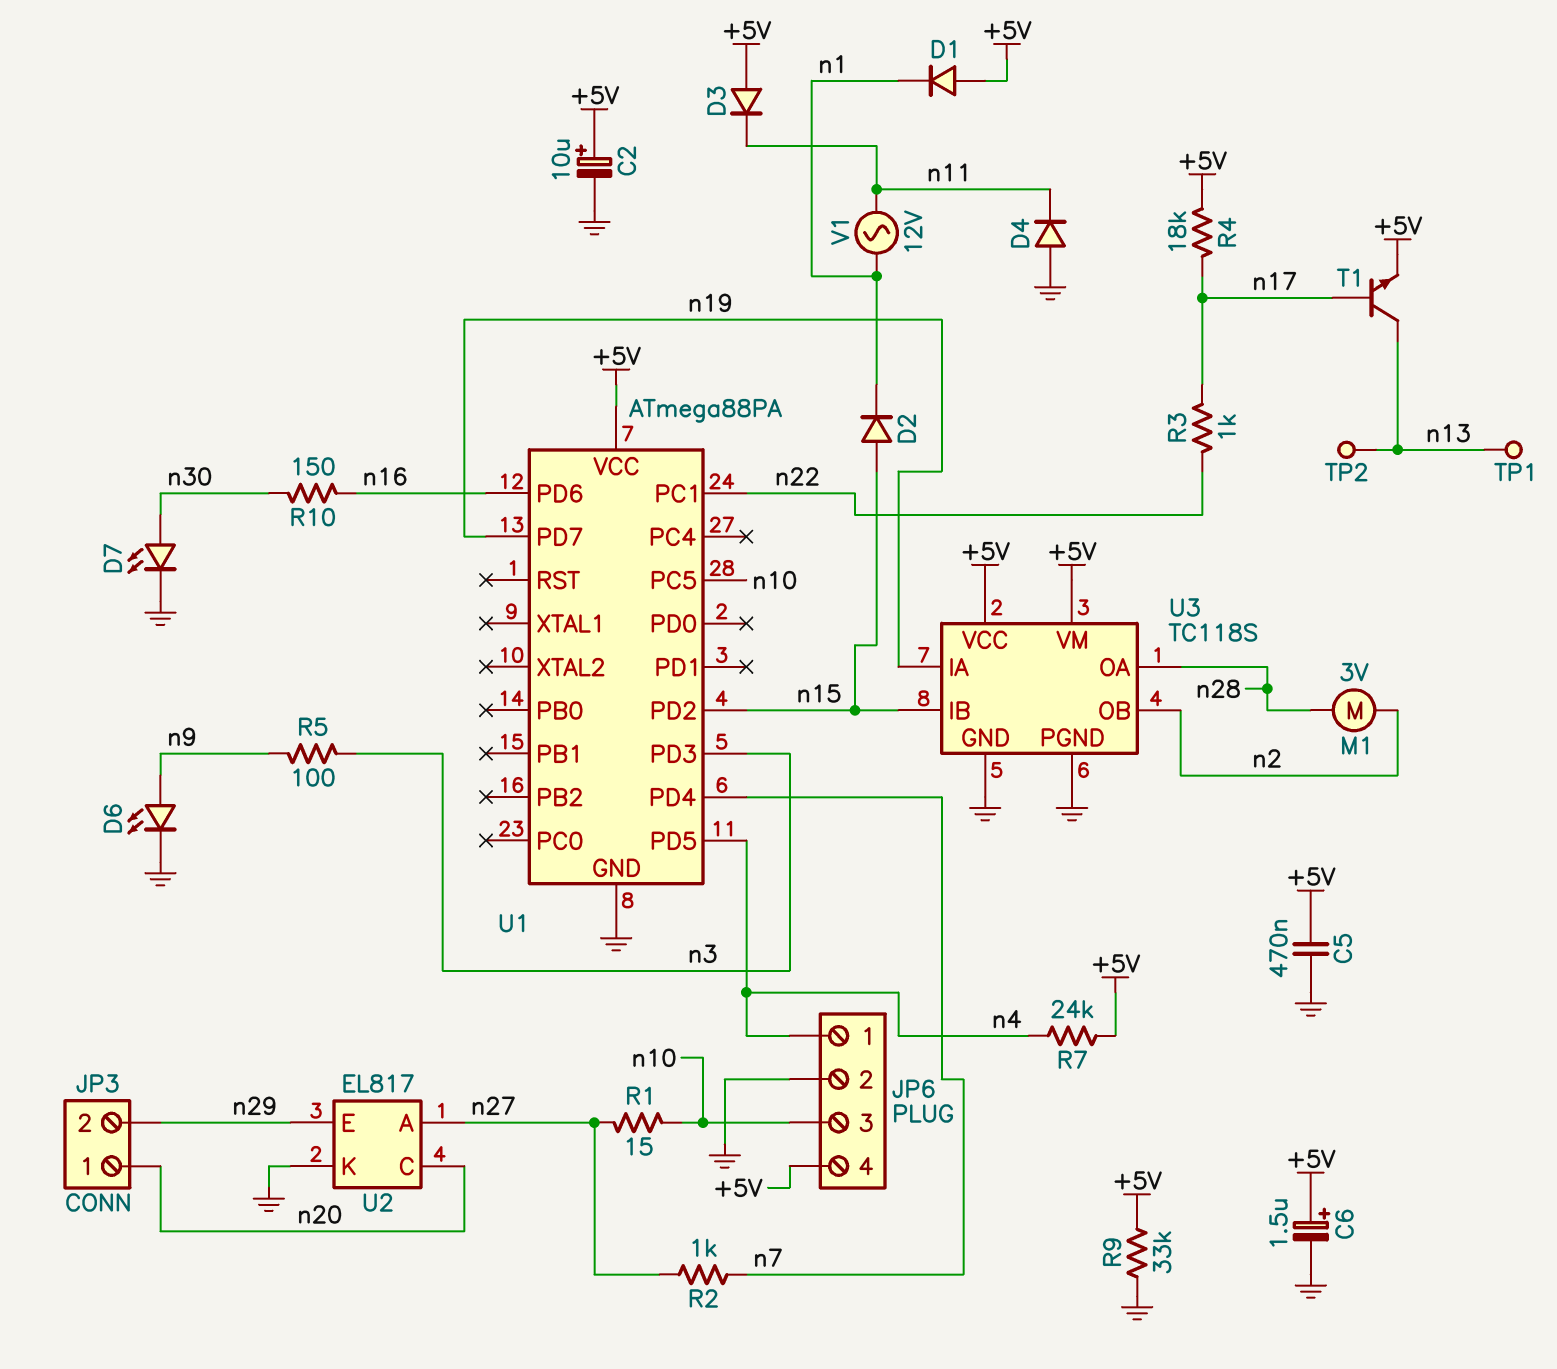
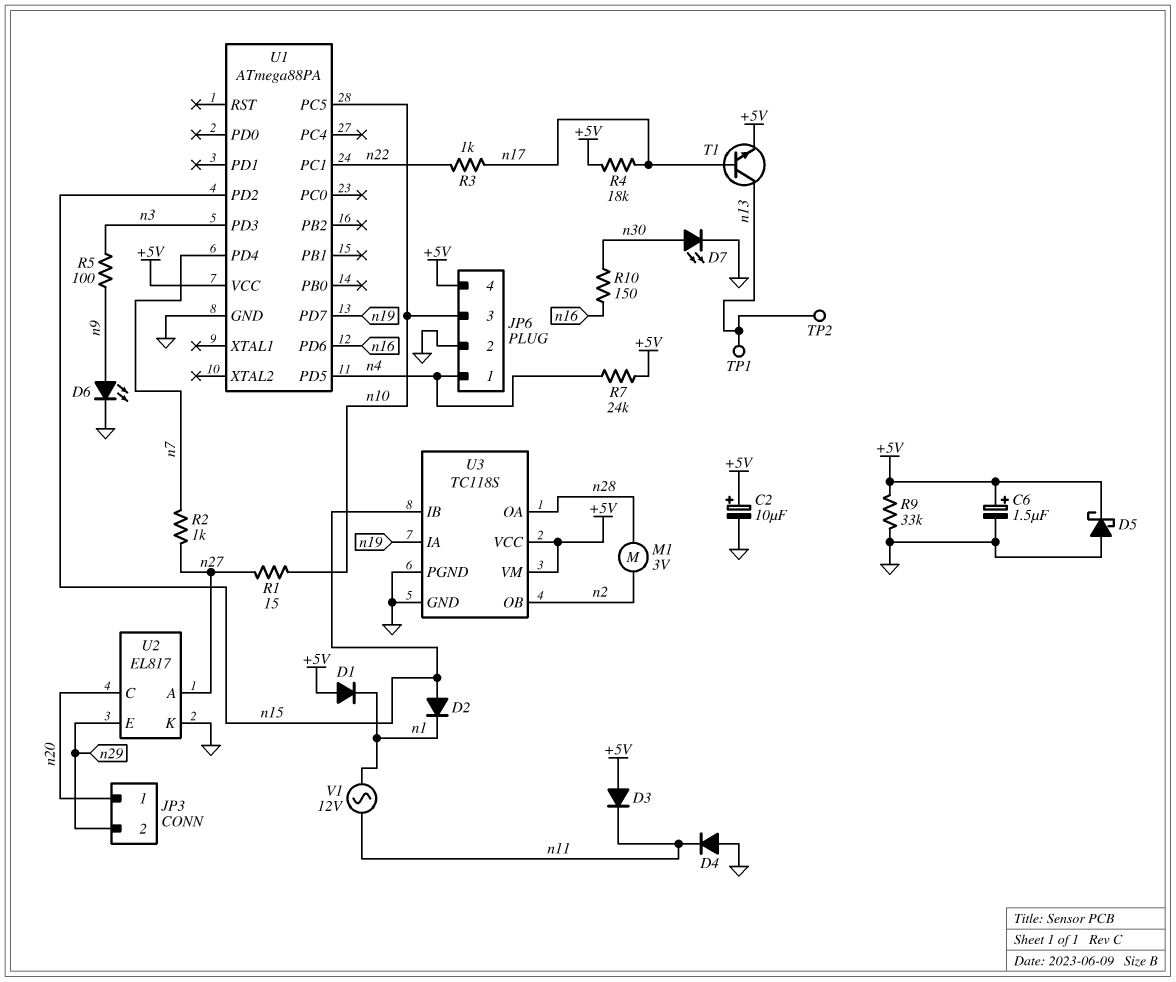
C5: 470nF (+5V, GND) -> none
D5: none -> schottky (A GND, K +5V)

